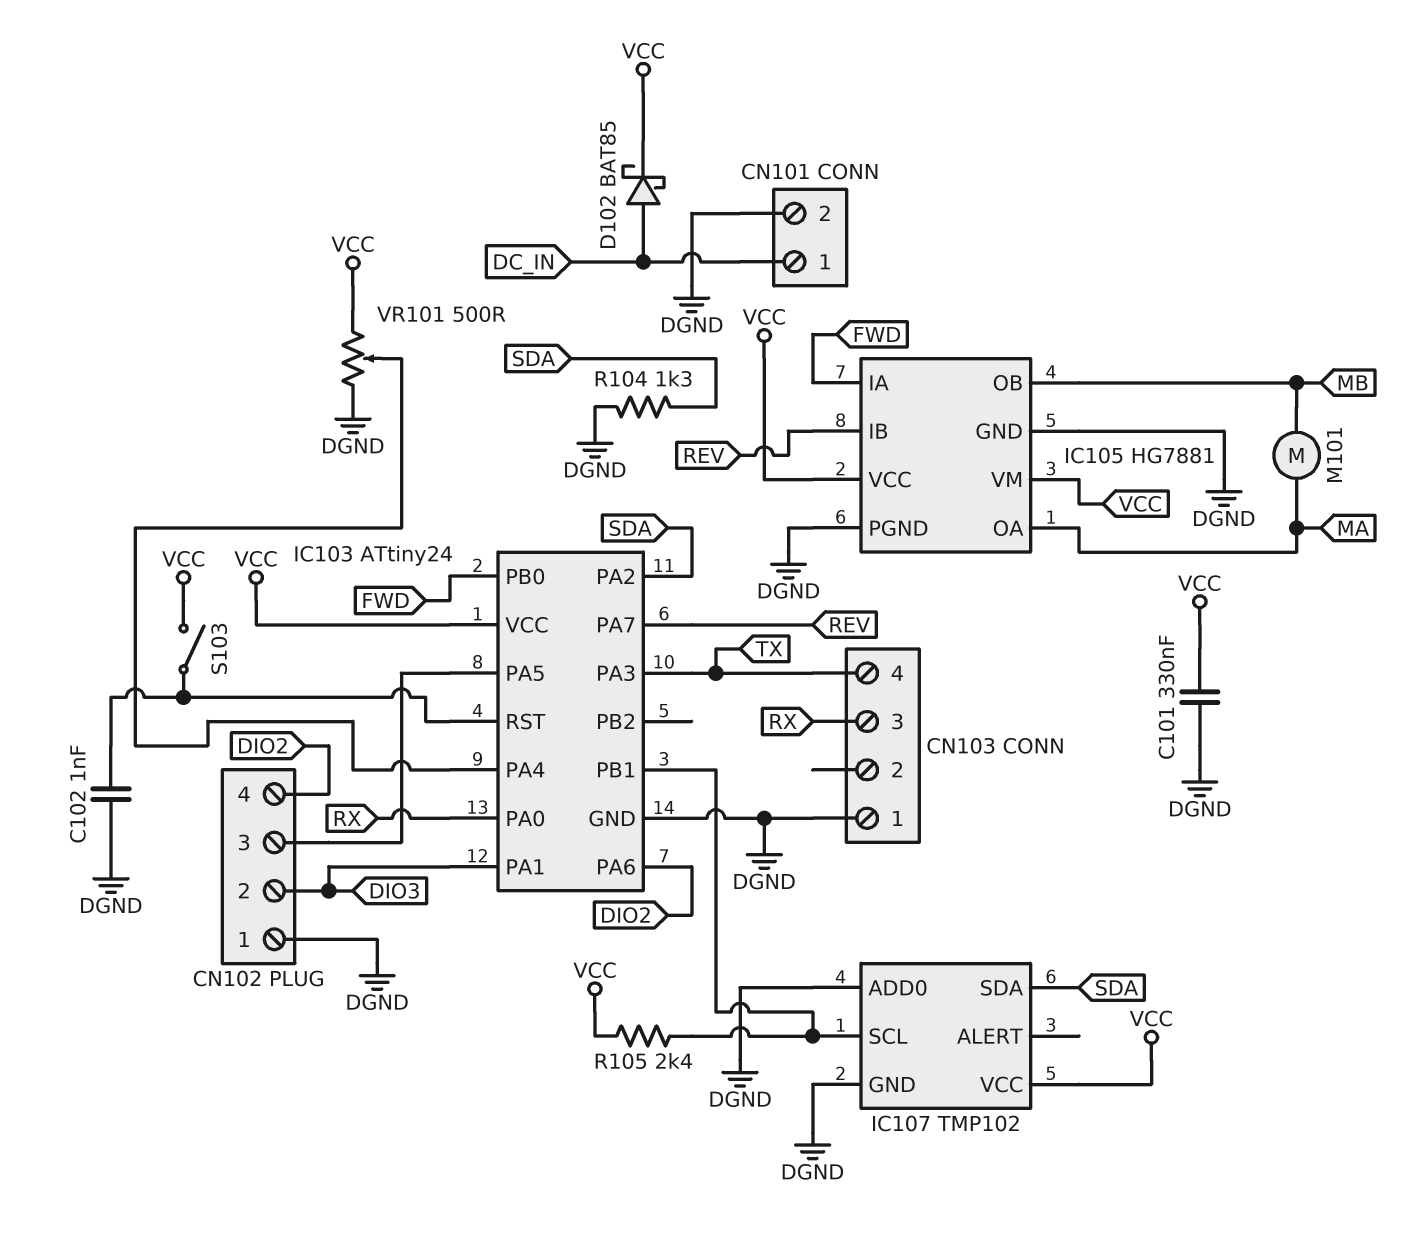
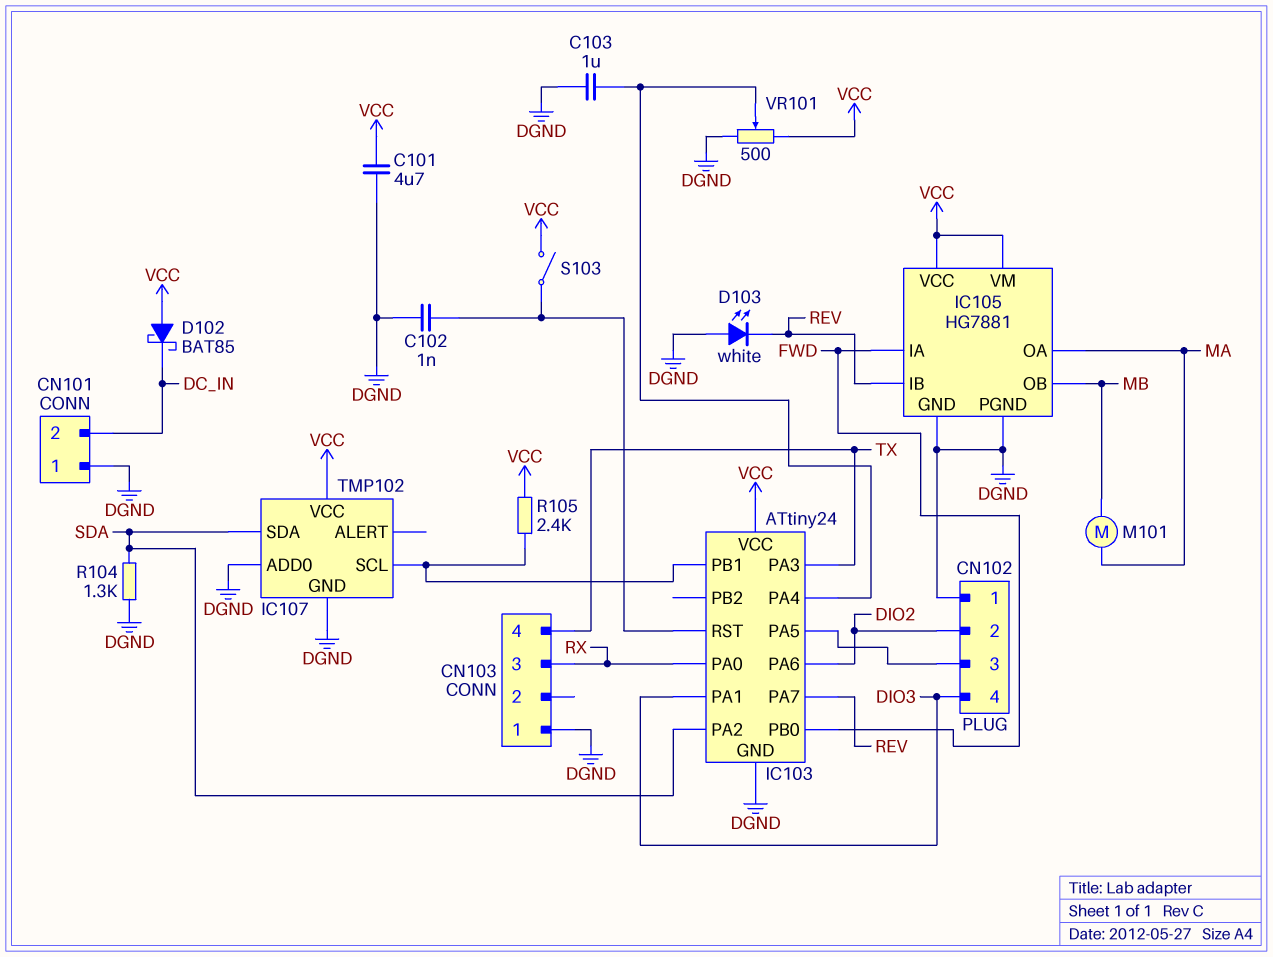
C101: 330nF (DGND, VCC) -> 4.7uF (DGND, VCC)
C103: none -> 1uF (DGND, IC103/PA4)
CN101 pin 1: DC_IN -> DGND
CN101 pin 2: DGND -> DC_IN
CN102 pin 2: DIO3 -> DIO2
CN102 pin 4: DIO2 -> DIO3
D102: schottky BAT85 (A DC_IN, K VCC) -> schottky BAT85 (A VCC, K DC_IN)
D103: none -> LED white (A DGND, K REV)

